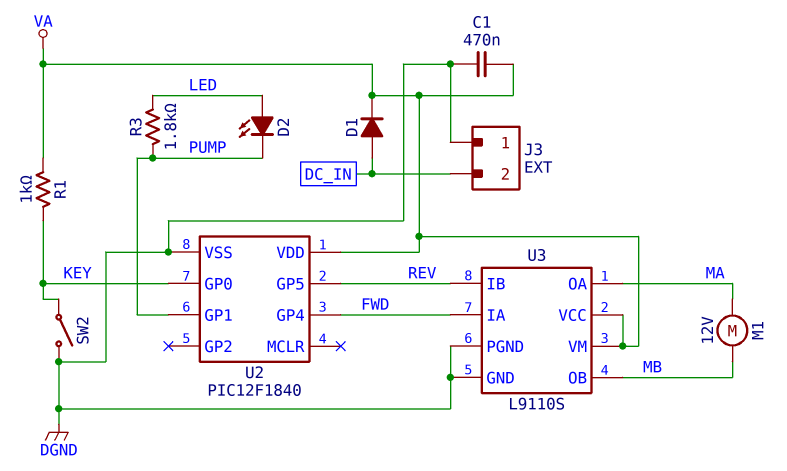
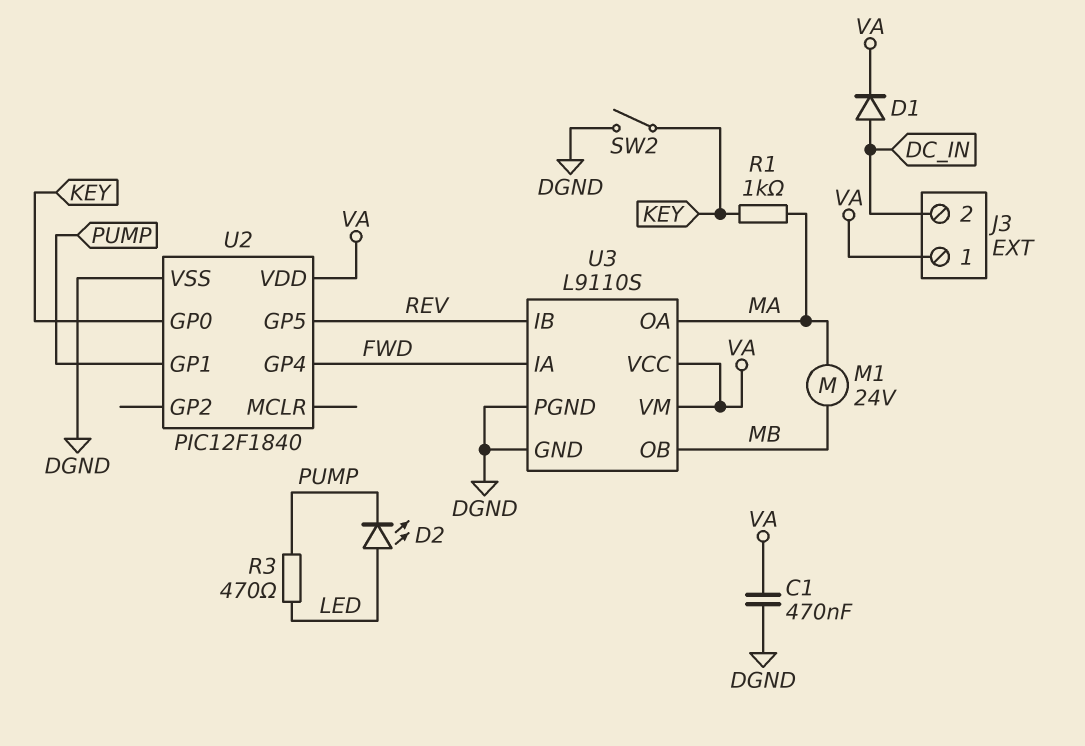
J3 pin 1: DGND -> VA
M1: motor 12V (MA, MB) -> motor 24V (MA, MB)
R1: 1k (KEY, VA) -> 1k (KEY, MA)
R3: 1.8k (LED, PUMP) -> 470 (LED, PUMP)

